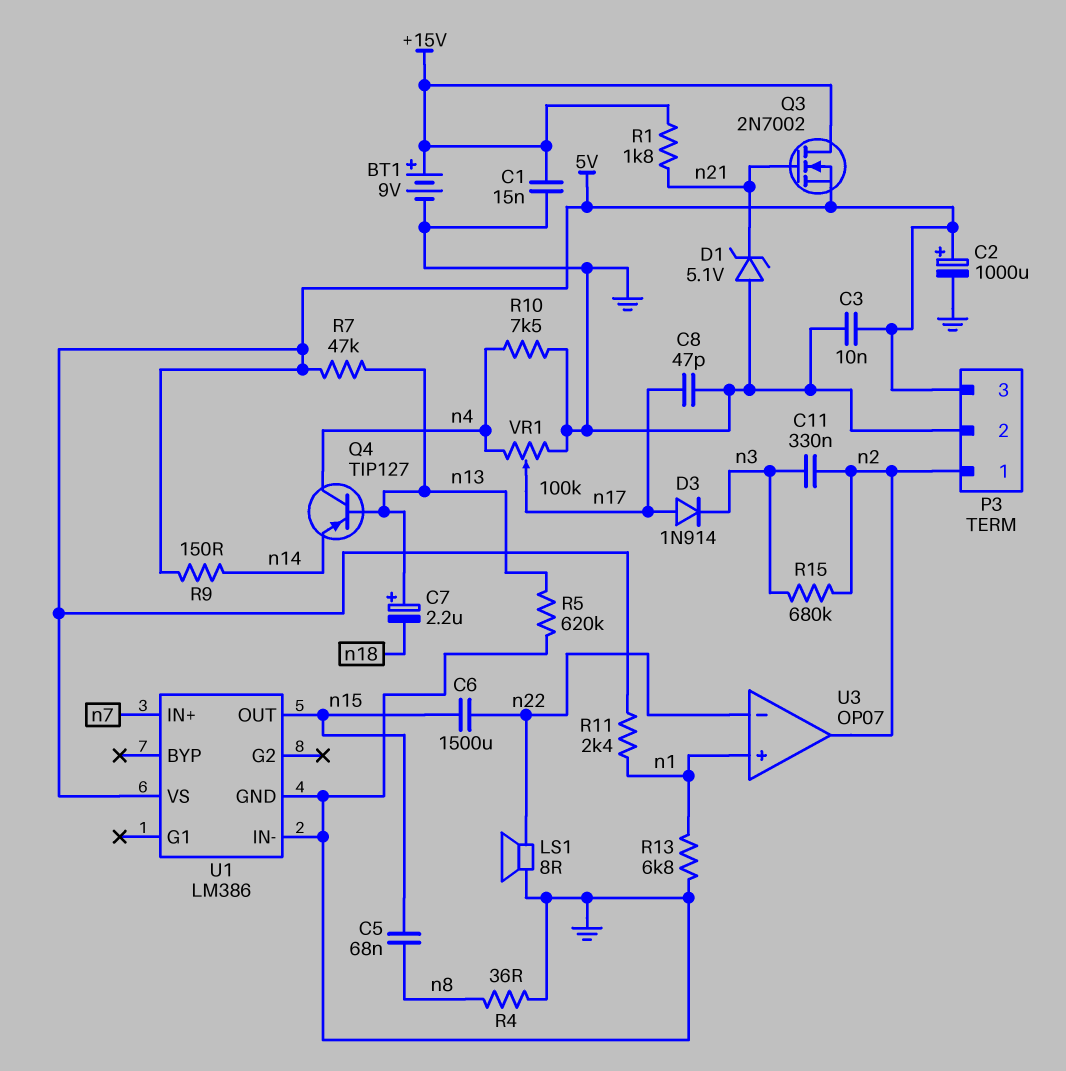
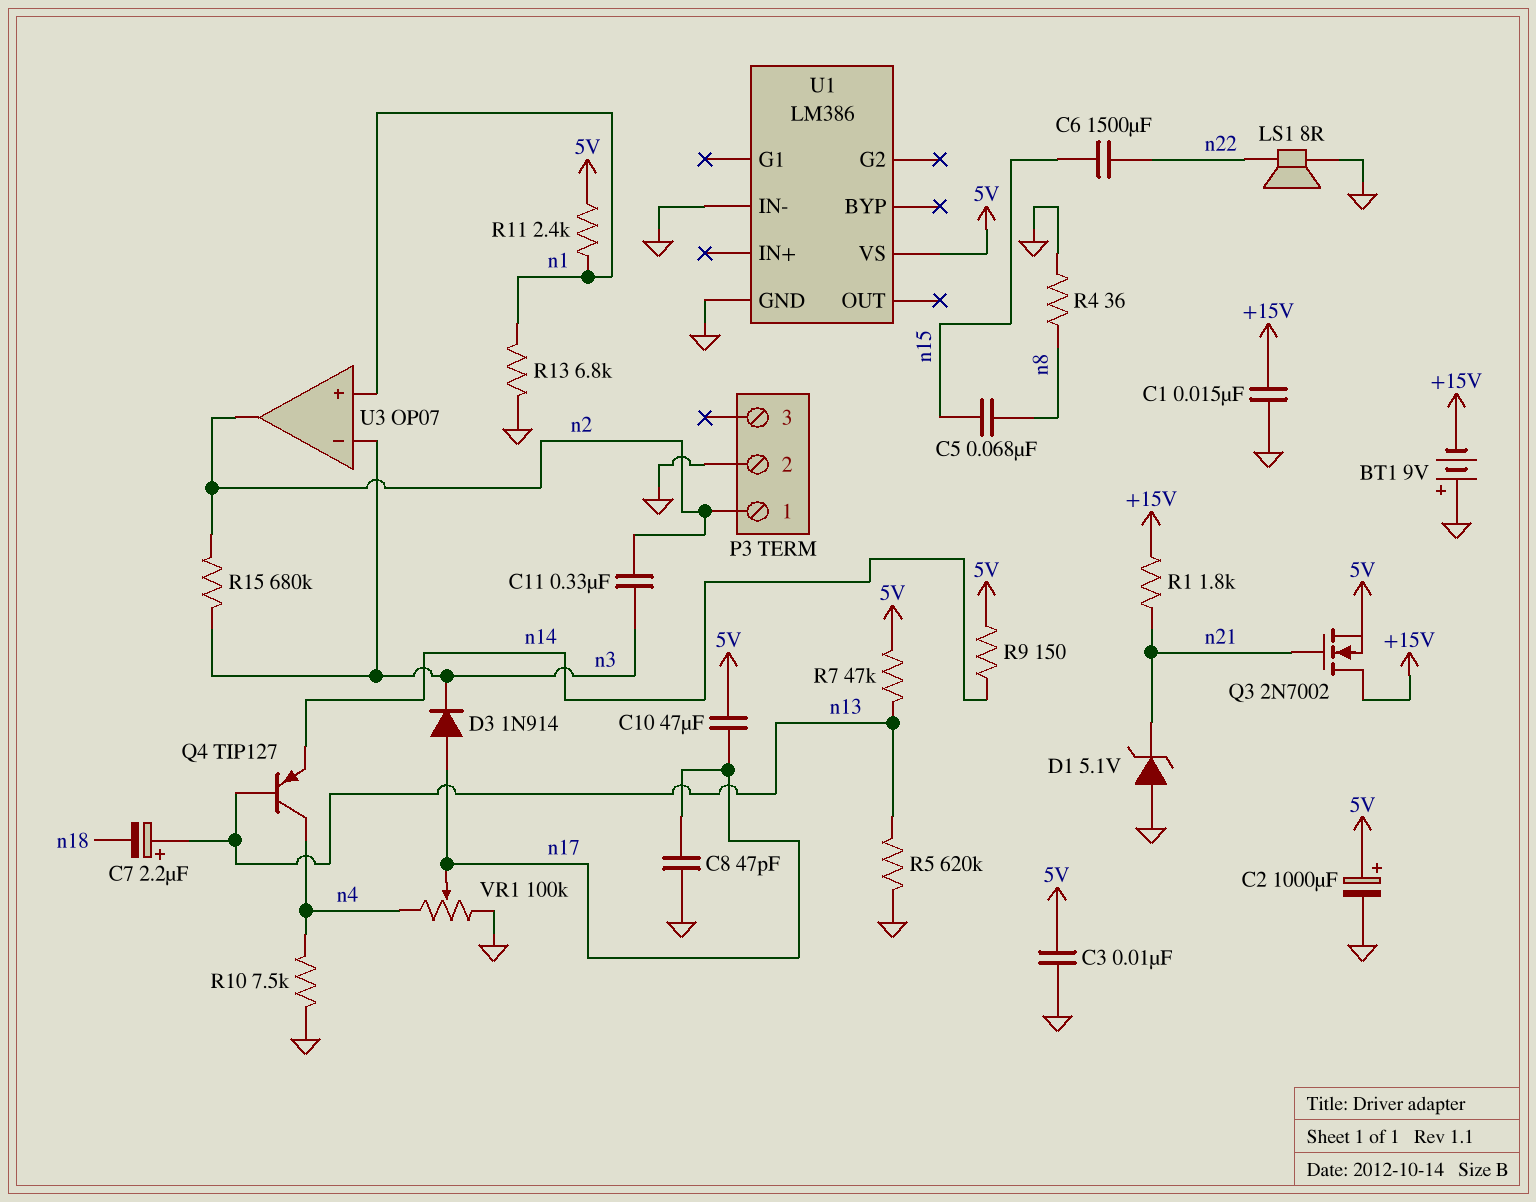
BT1: 9V (plus +15V, minus GND) -> 9V (plus GND, minus +15V)
C10: none -> 47uF (5V, n17)
P3 pin 3: 5V -> none
U1 pin IN+: n7 -> none
U1 pin OUT: n15 -> none
U3 pin in-: n22 -> n3

